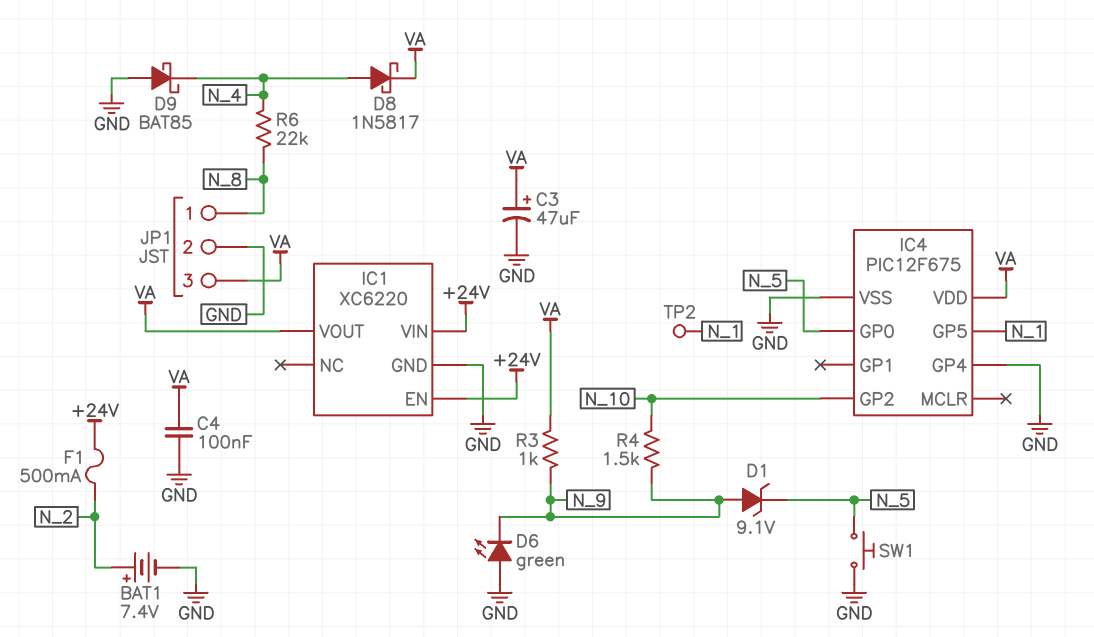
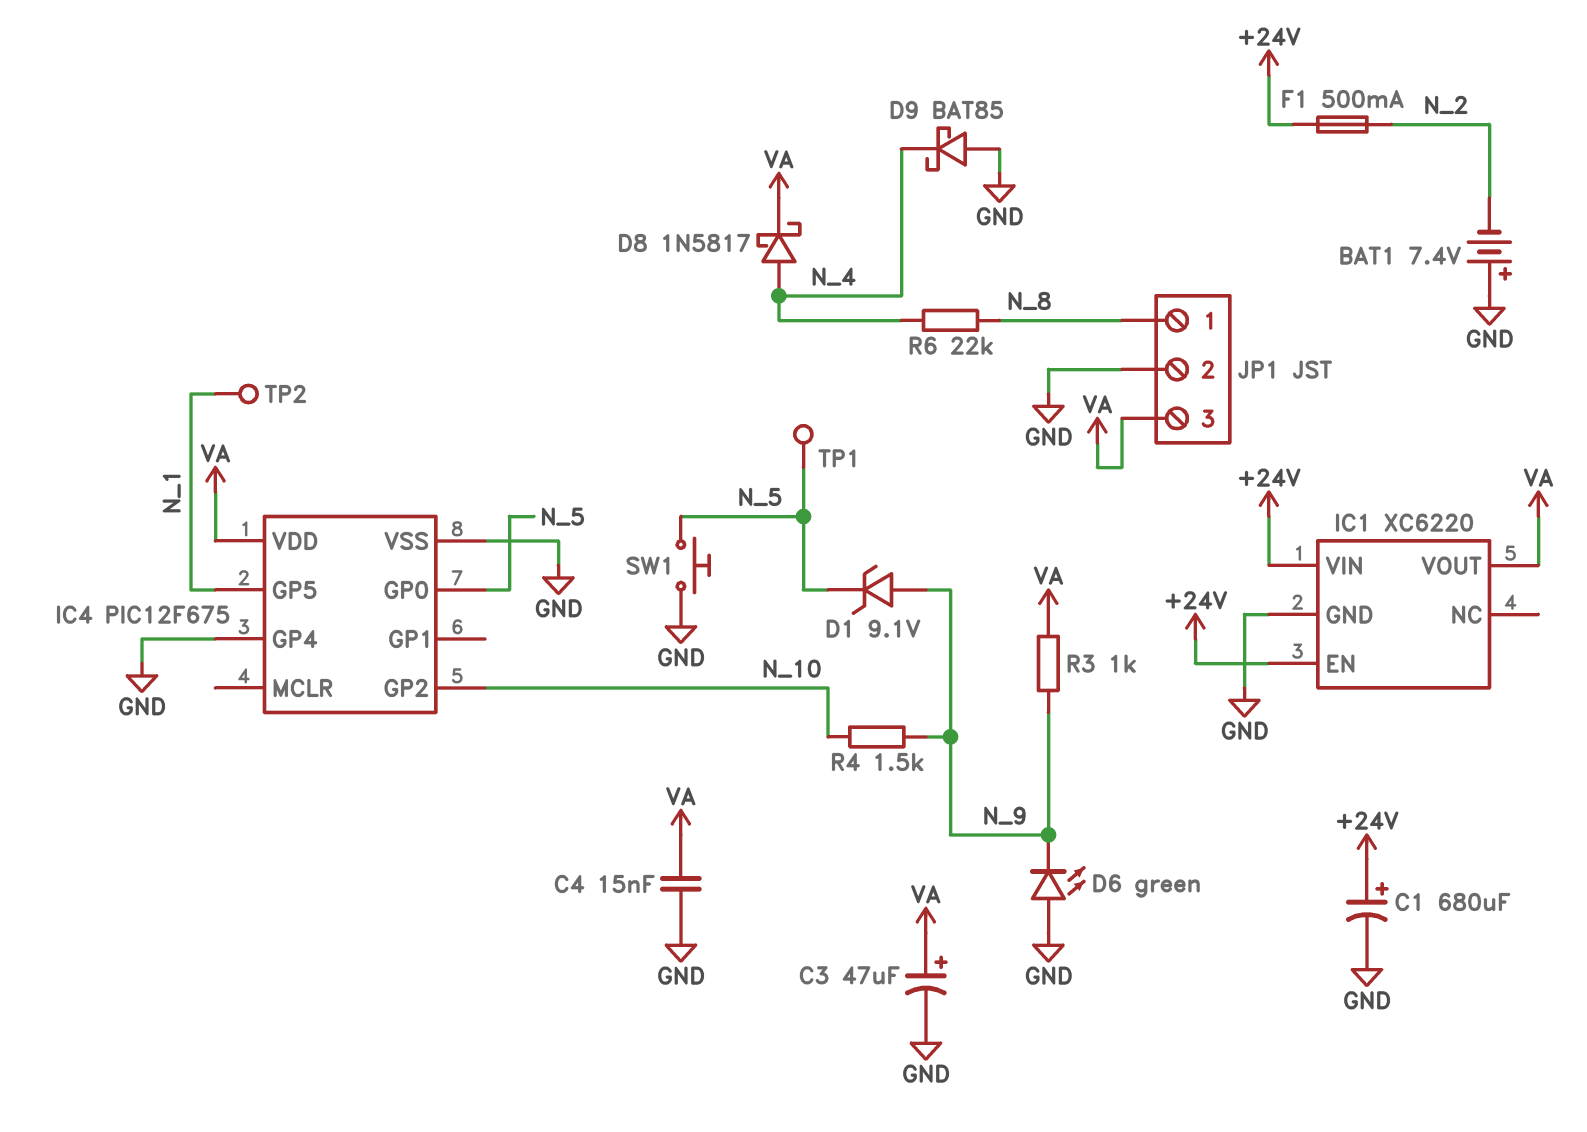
BAT1: 7.4V (plus N_2, minus GND) -> 7.4V (plus GND, minus N_2)
C1: none -> 680uF (plus +24V, minus GND)
C4: 100nF (GND, VA) -> 15nF (GND, VA)
TP1: none -> test point (N_5)

